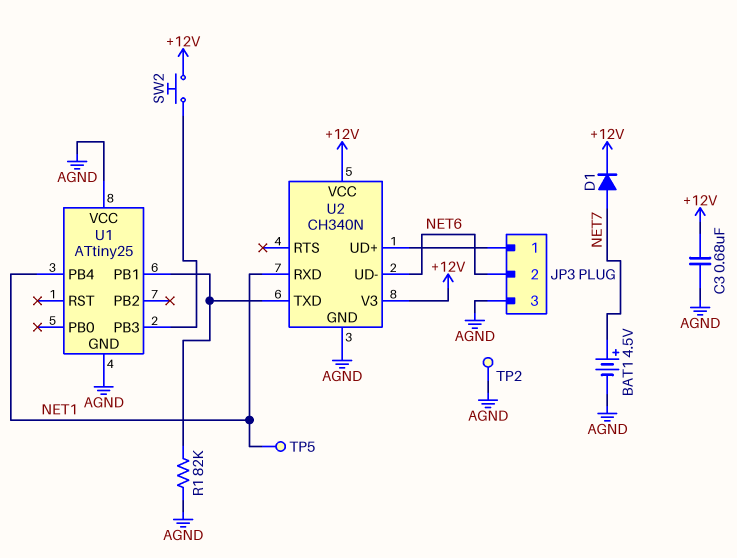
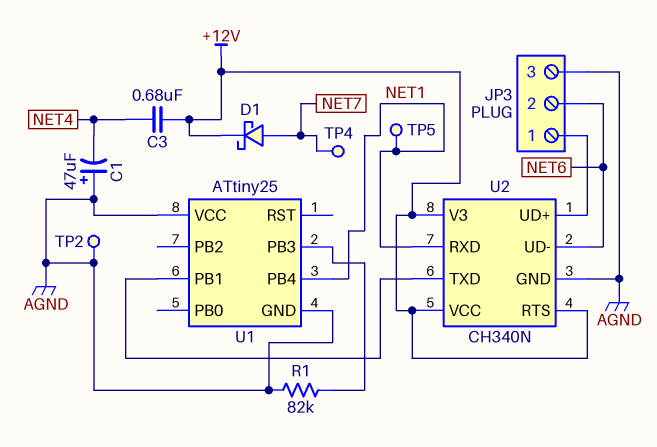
BAT1: 4.5V (plus NET7, minus AGND) -> none
C1: none -> 47uF (plus AGND, minus NET4)
C3: 680nF (+12V, AGND) -> 680nF (+12V, NET4)
D1: diode (A NET7, K +12V) -> schottky (A NET7, K +12V)
R1: 82k (AGND, U1/PB1) -> 82k (AGND, U1/PB3)
SW2: button (+12V, U1/PB3) -> none
TP4: none -> test point (NET7)
U2 pin RTS: none -> +12V

